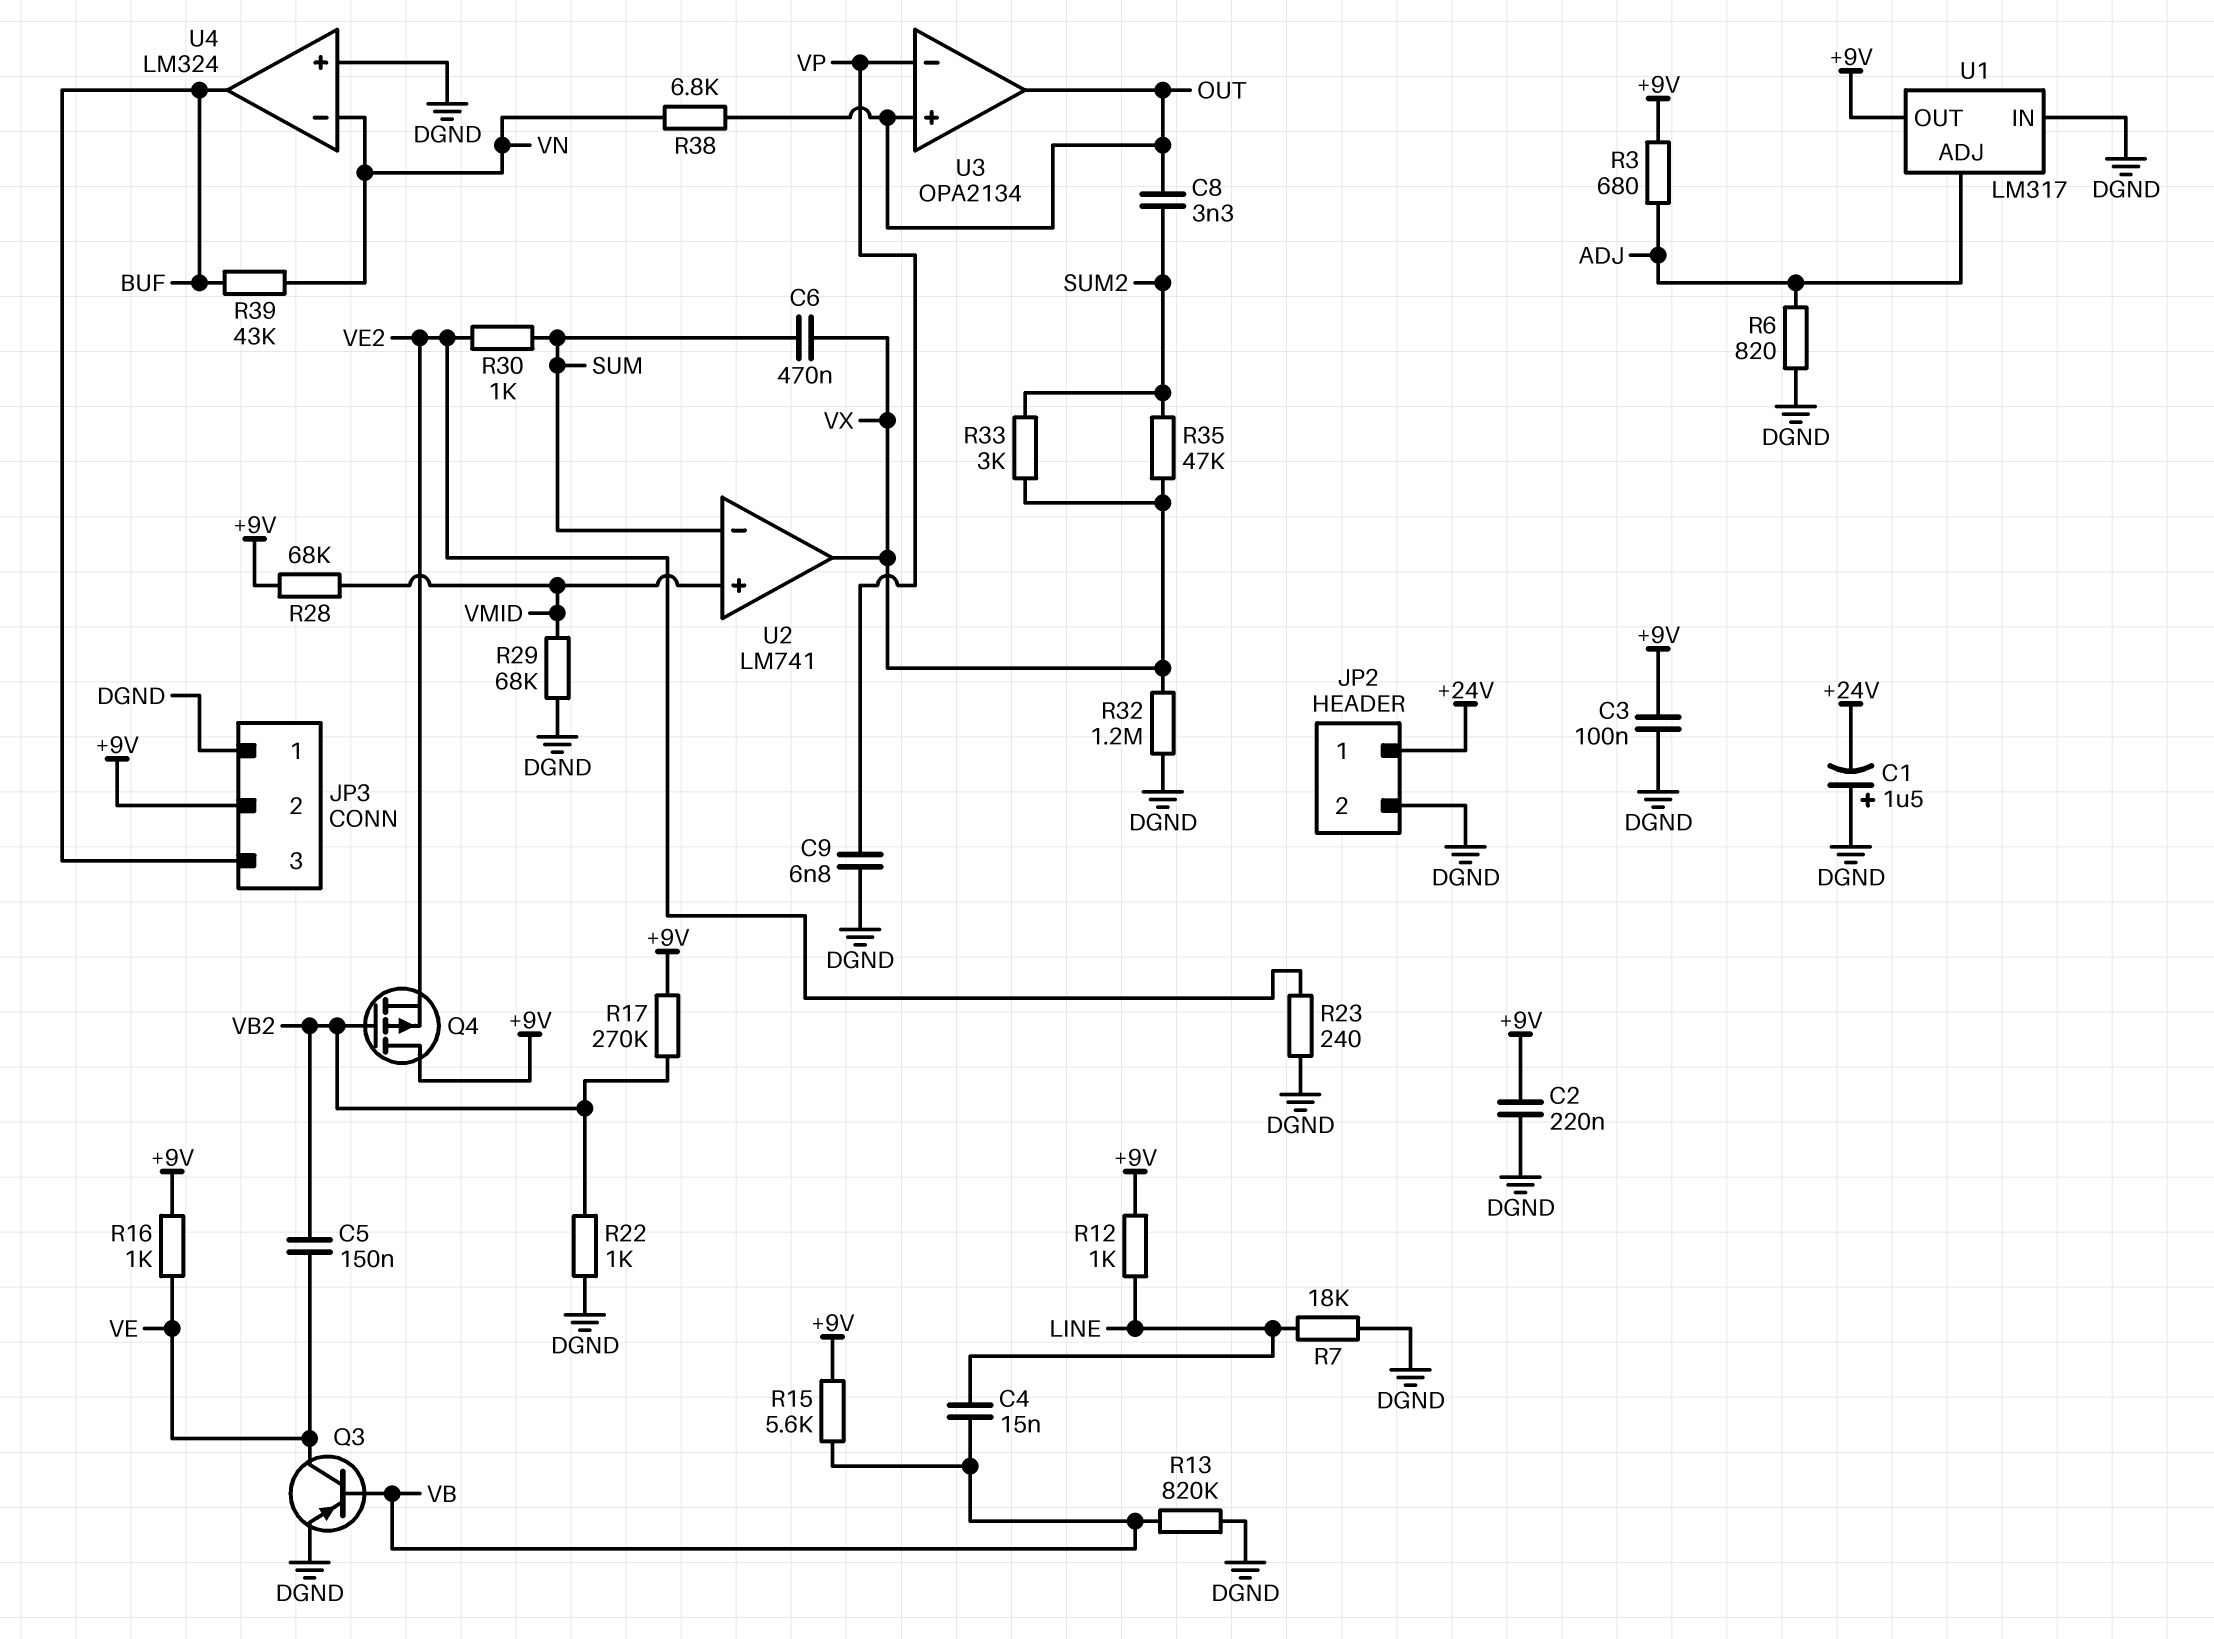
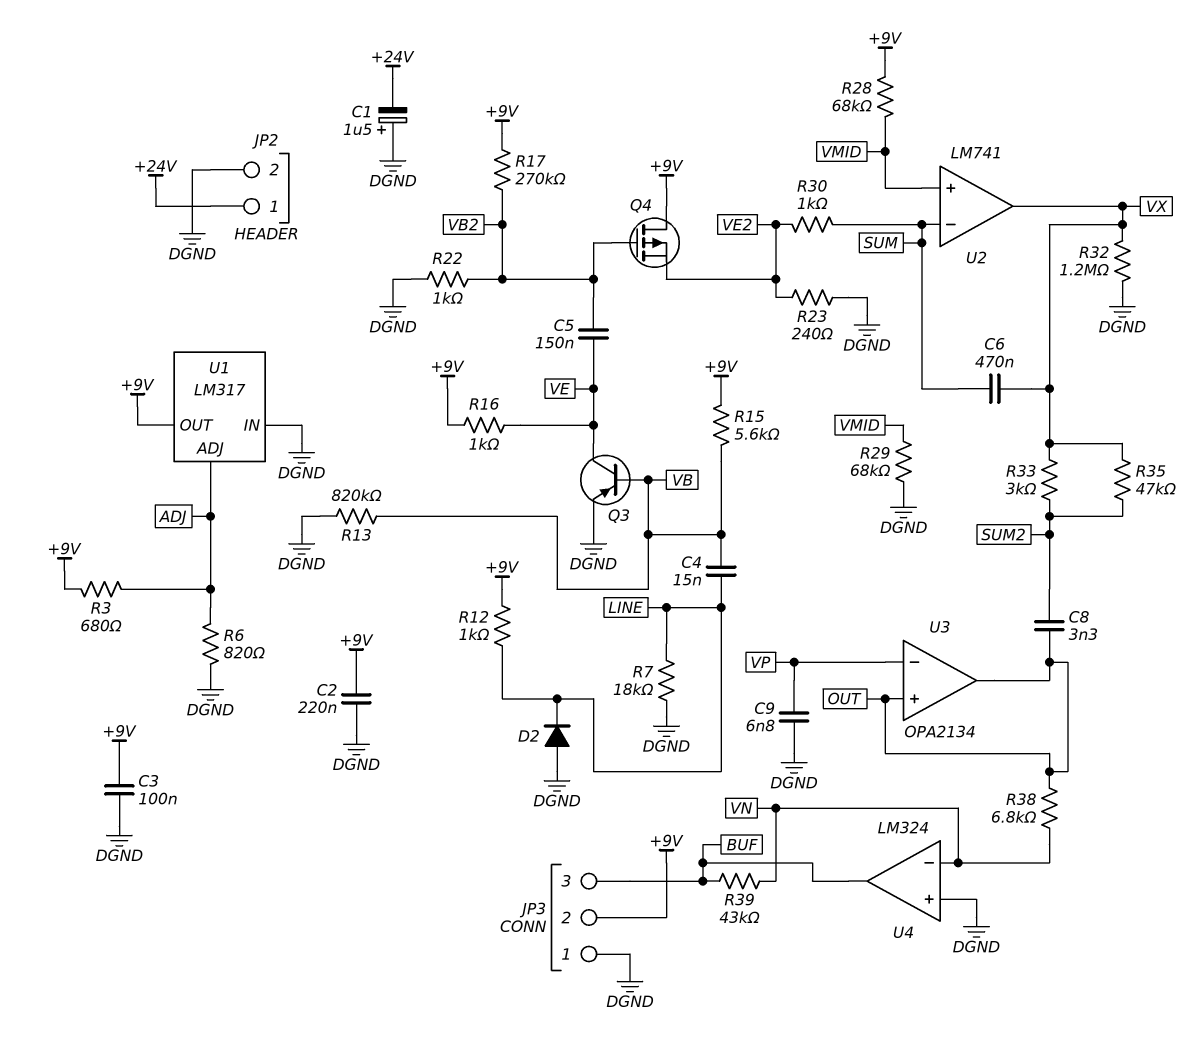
D2: none -> diode (A DGND, K LINE)

